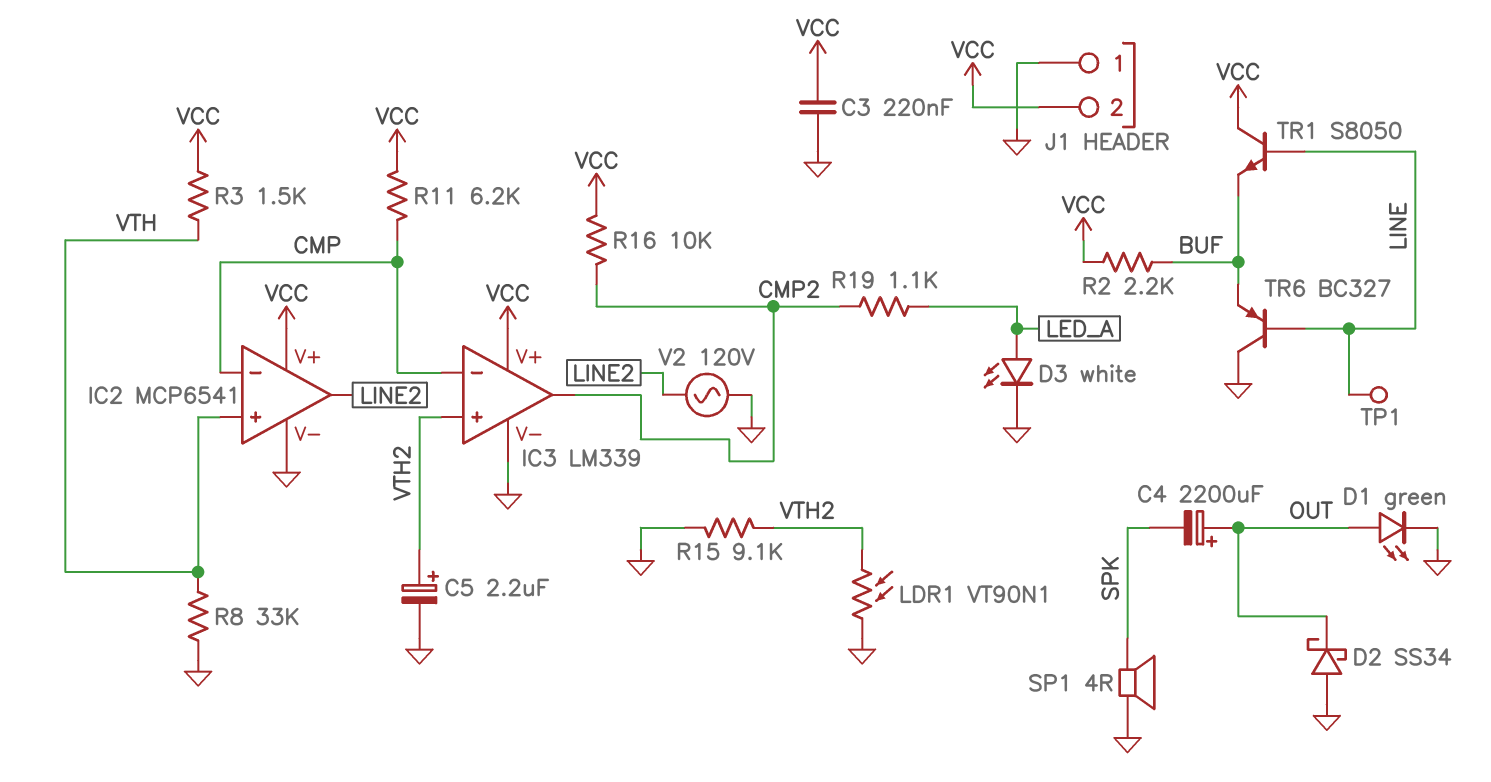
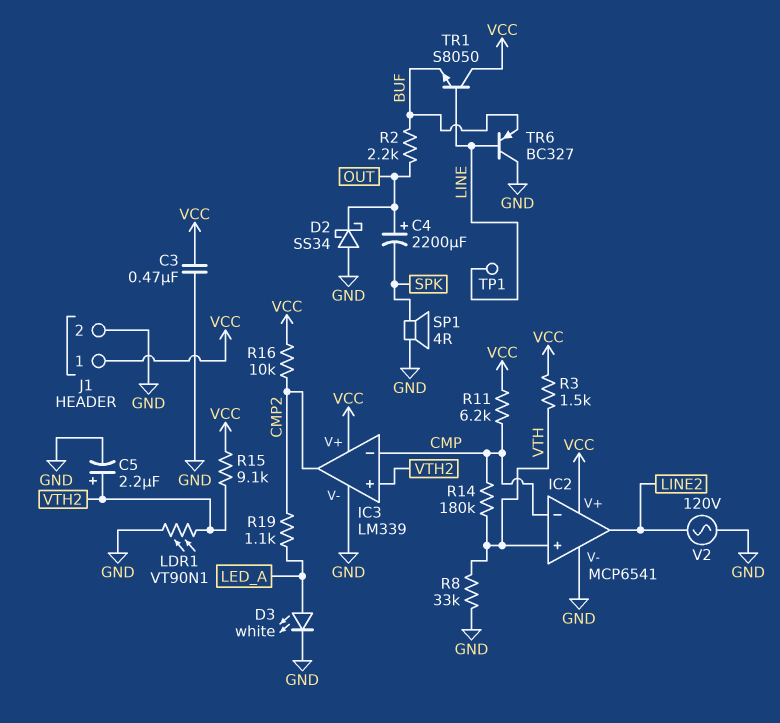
C3: 220nF (GND, VCC) -> 470nF (GND, VCC)
D1: LED green (A OUT, K GND) -> none
J1 pin 1: GND -> VCC
J1 pin 2: VCC -> GND
R2: 2.2k (BUF, VCC) -> 2.2k (BUF, OUT)
R14: none -> 180k (CMP, VTH)
R15: 9.1k (GND, VTH2) -> 9.1k (VCC, VTH2)

